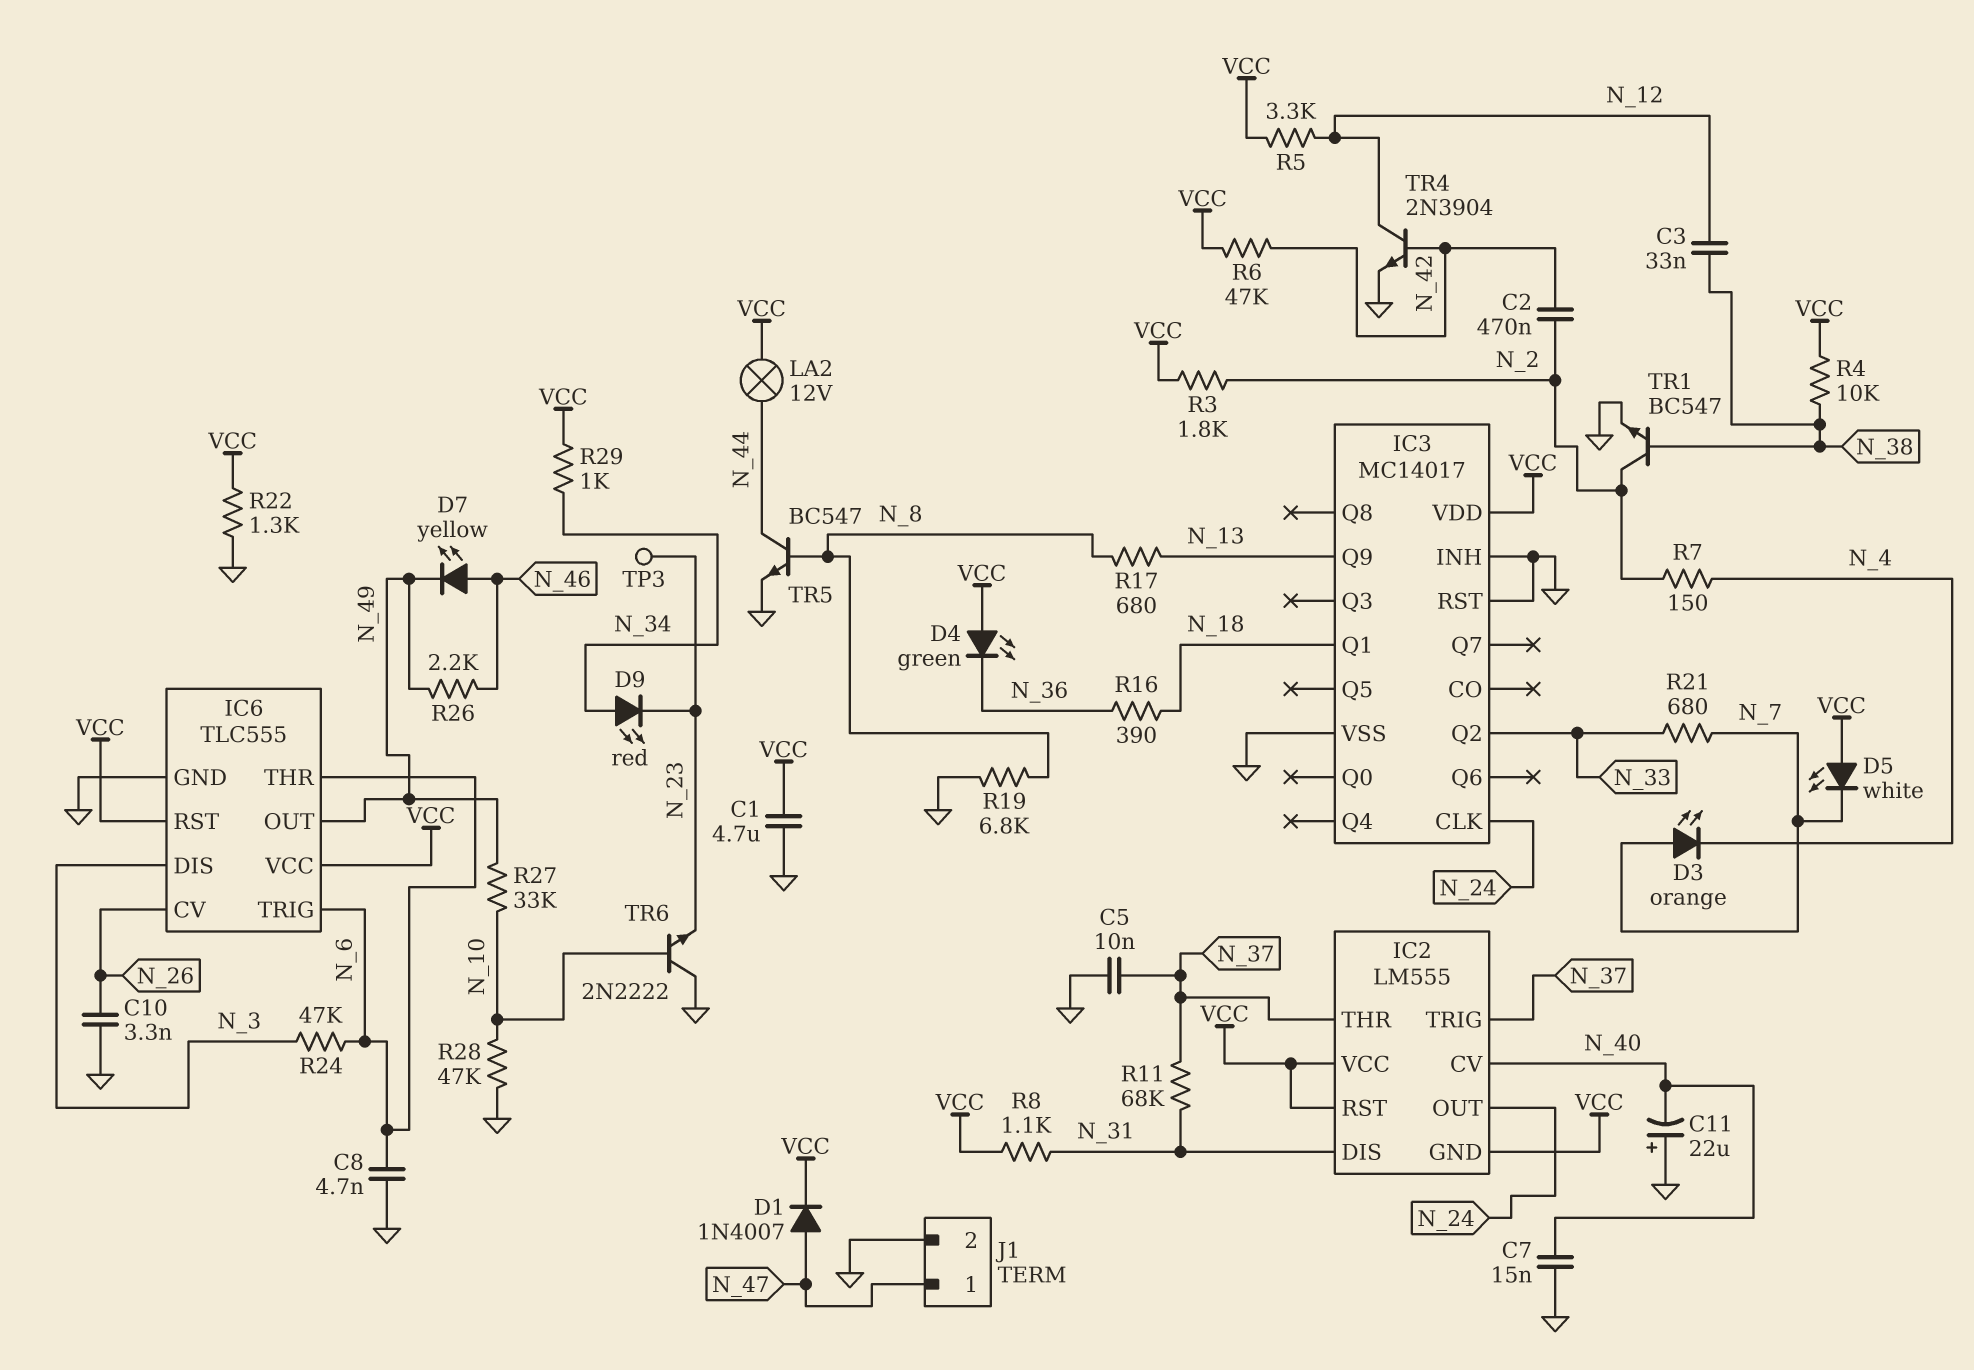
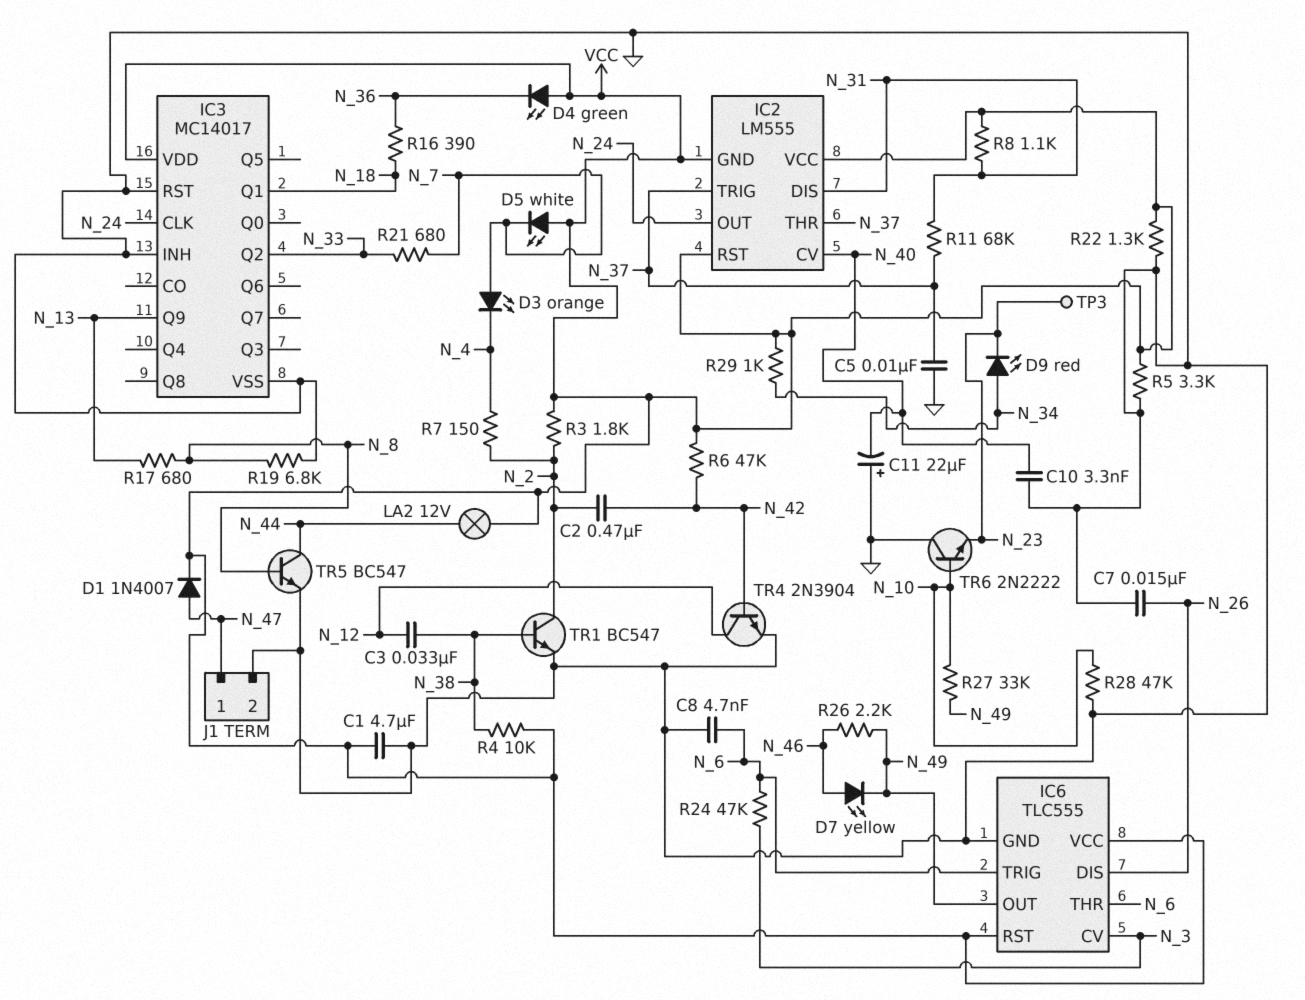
C7: 15nF (GND, N_40) -> 15nF (GND, N_26)
C10: 3.3nF (GND, N_26) -> 3.3nF (GND, N_40)
IC6 pin CV: N_26 -> N_3
IC6 pin DIS: N_3 -> N_26
R5: 3.3k (N_12, VCC) -> 3.3k (GND, VCC)

